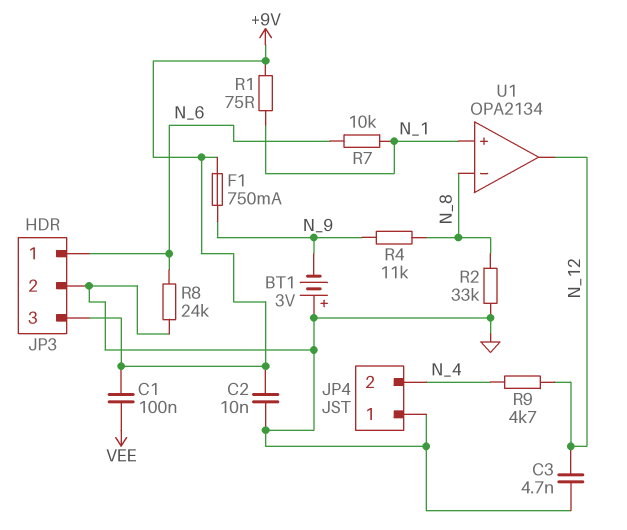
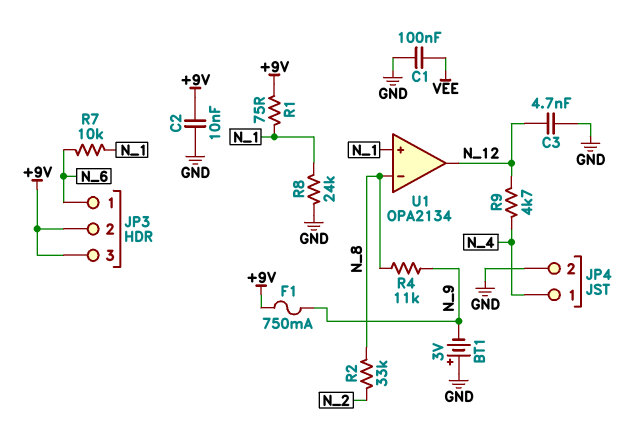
C1: 100nF (+9V, VEE) -> 100nF (GND, VEE)
JP3 pin 2: GND -> +9V
JP4 pin 1: GND -> N_4
JP4 pin 2: N_4 -> GND
R2: 33k (GND, N_8) -> 33k (N_2, N_8)
R8: 24k (GND, N_6) -> 24k (GND, N_1)

